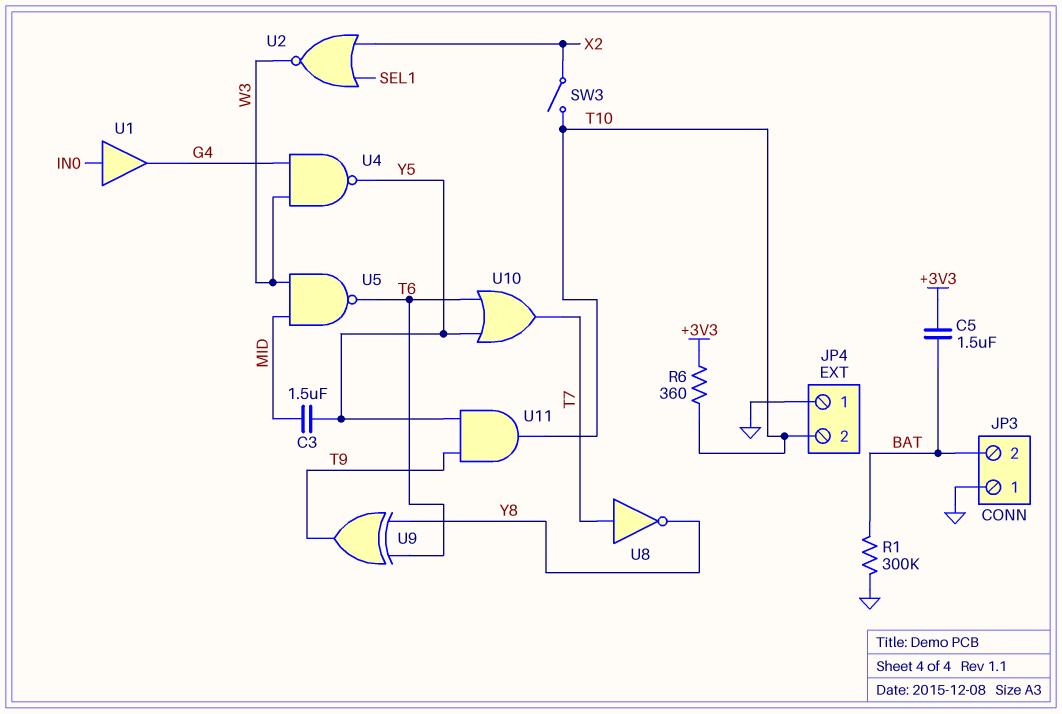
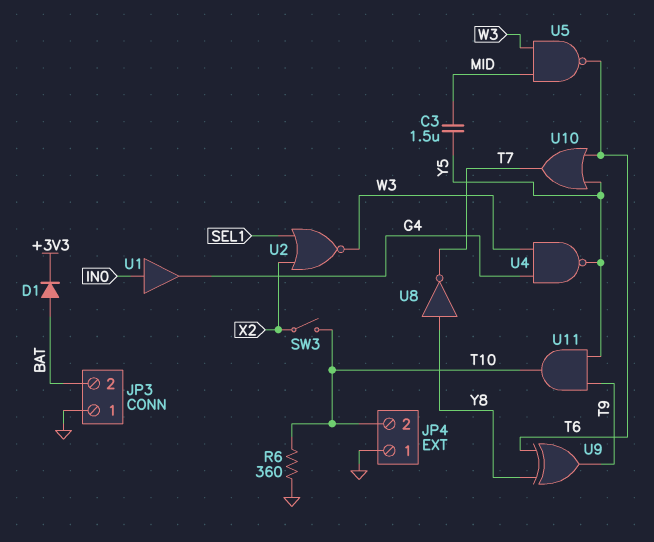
C5: 1.5uF (+3V3, BAT) -> none
D1: none -> diode (A BAT, K +3V3)
R1: 300k (BAT, GND) -> none
R6: 360 (+3V3, T10) -> 360 (GND, T10)
U8: NOT (in T7, out Y8) -> NOT (in Y8, out T7)

